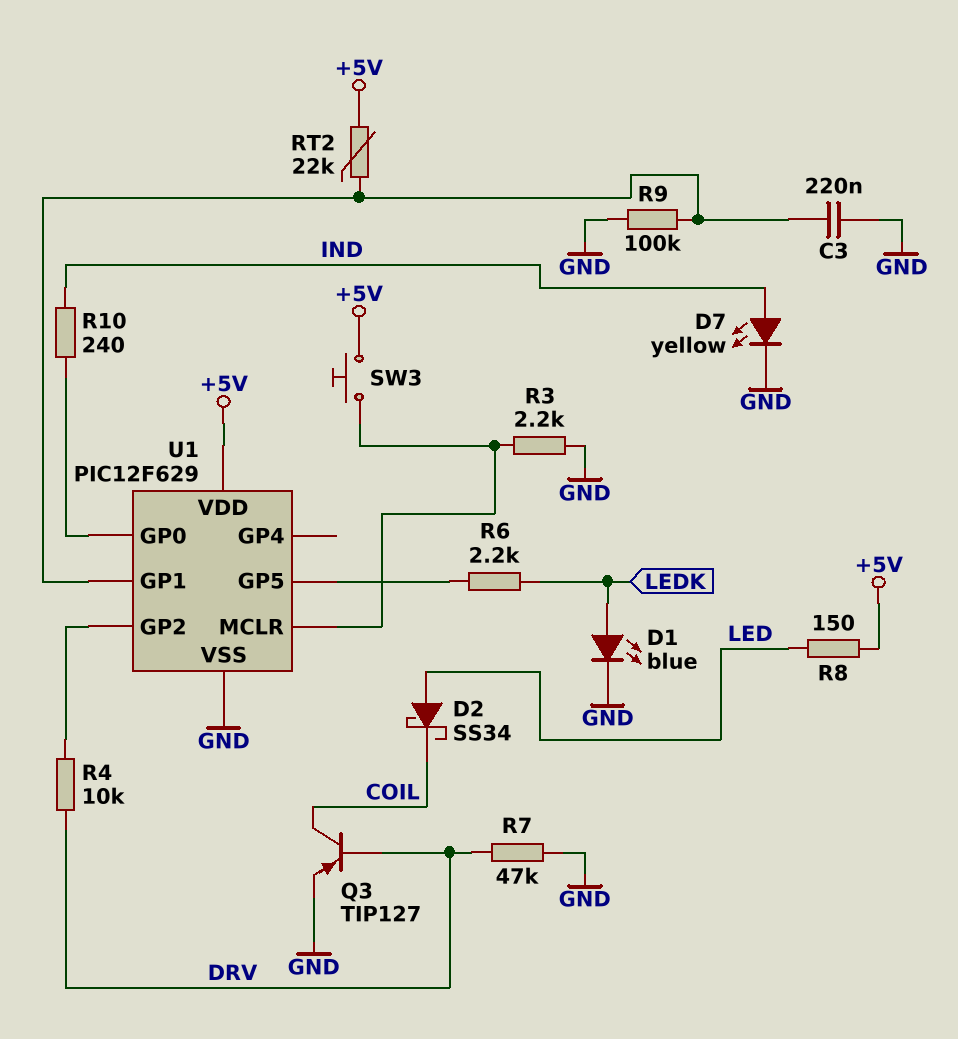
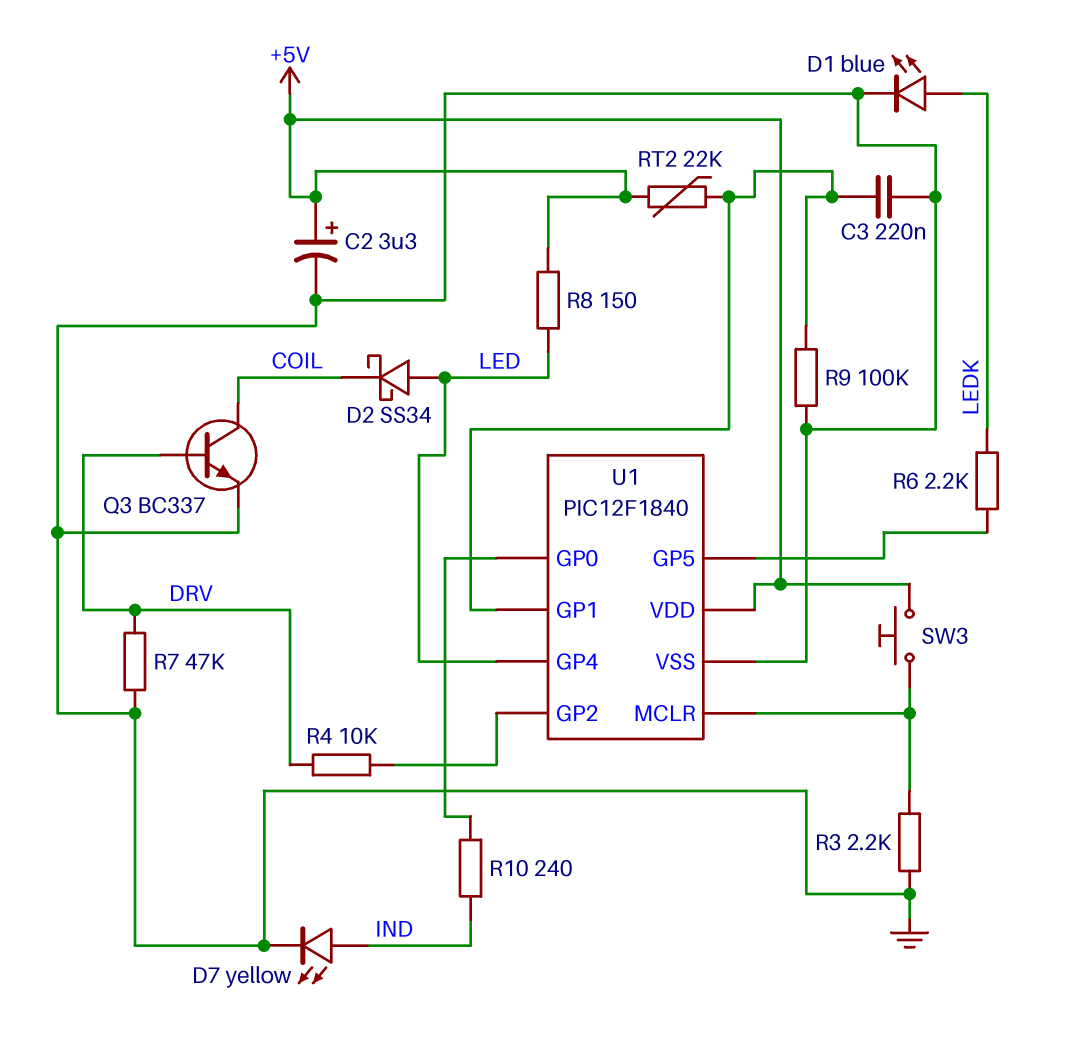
C2: none -> 3.3uF (plus +5V, minus GND)
Q3: PNP TIP127 (B DRV, C COIL, E GND) -> NPN BC337 (B DRV, C COIL, E GND)
U1: PIC12F629 -> PIC12F1840
U1 pin GP4: none -> LED

